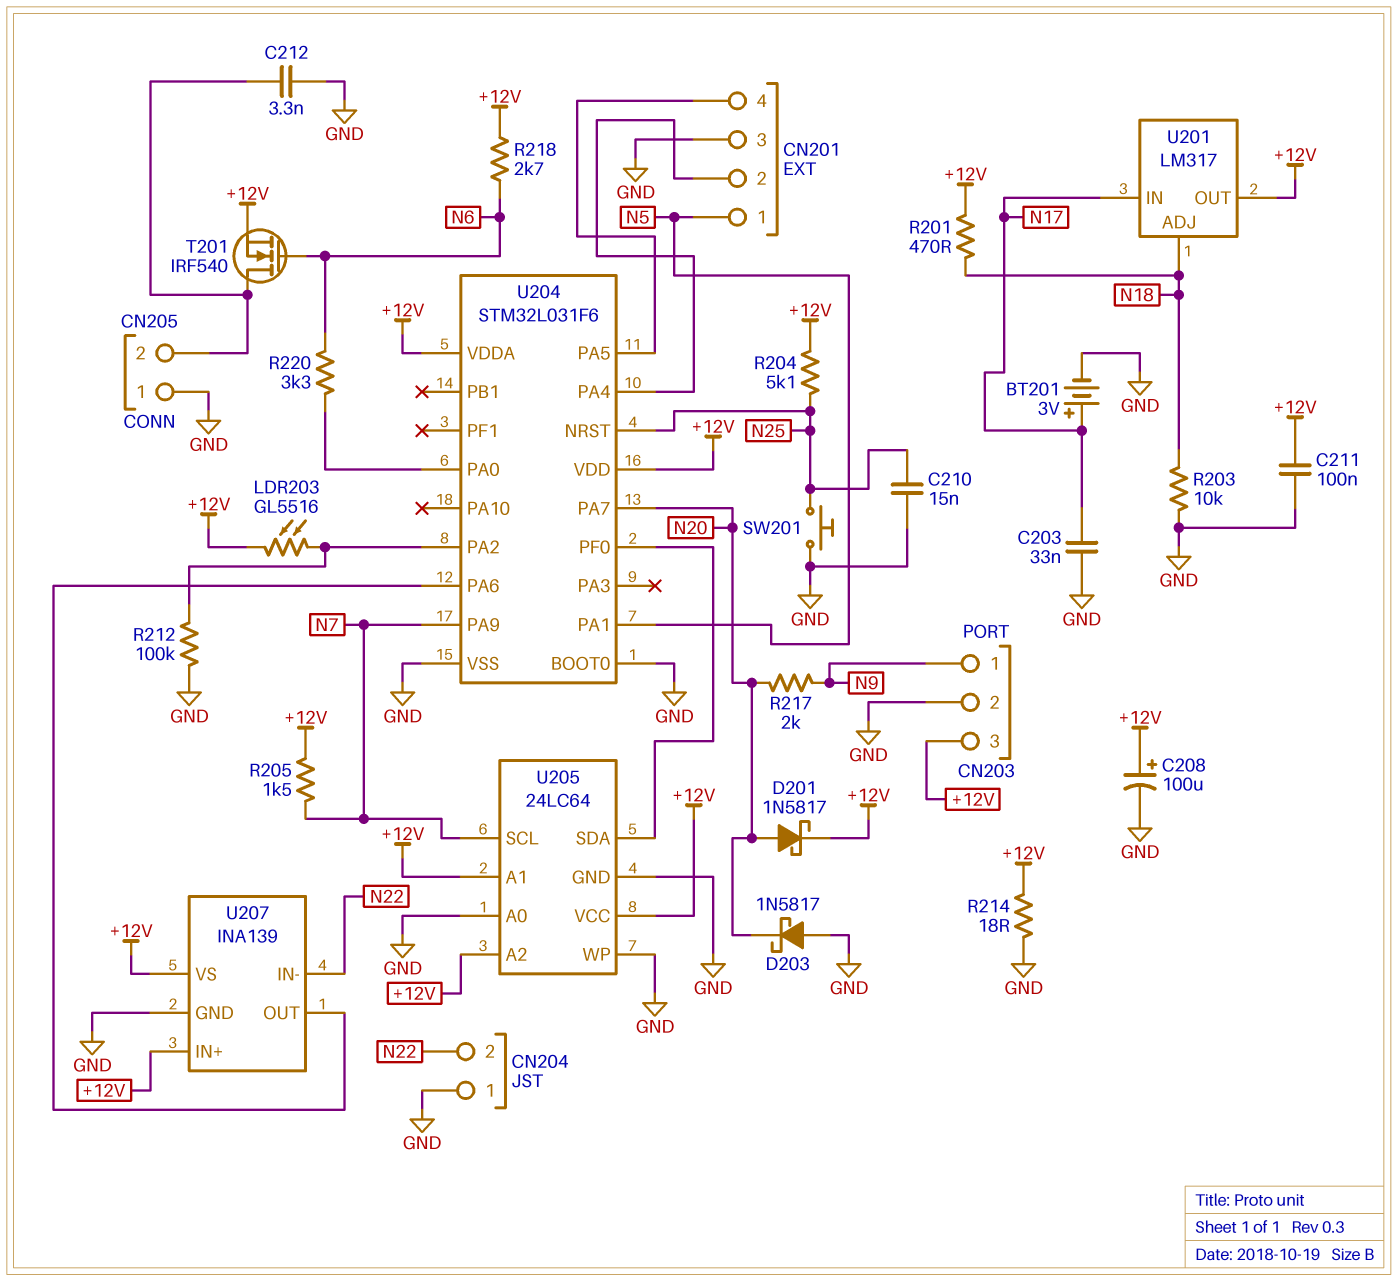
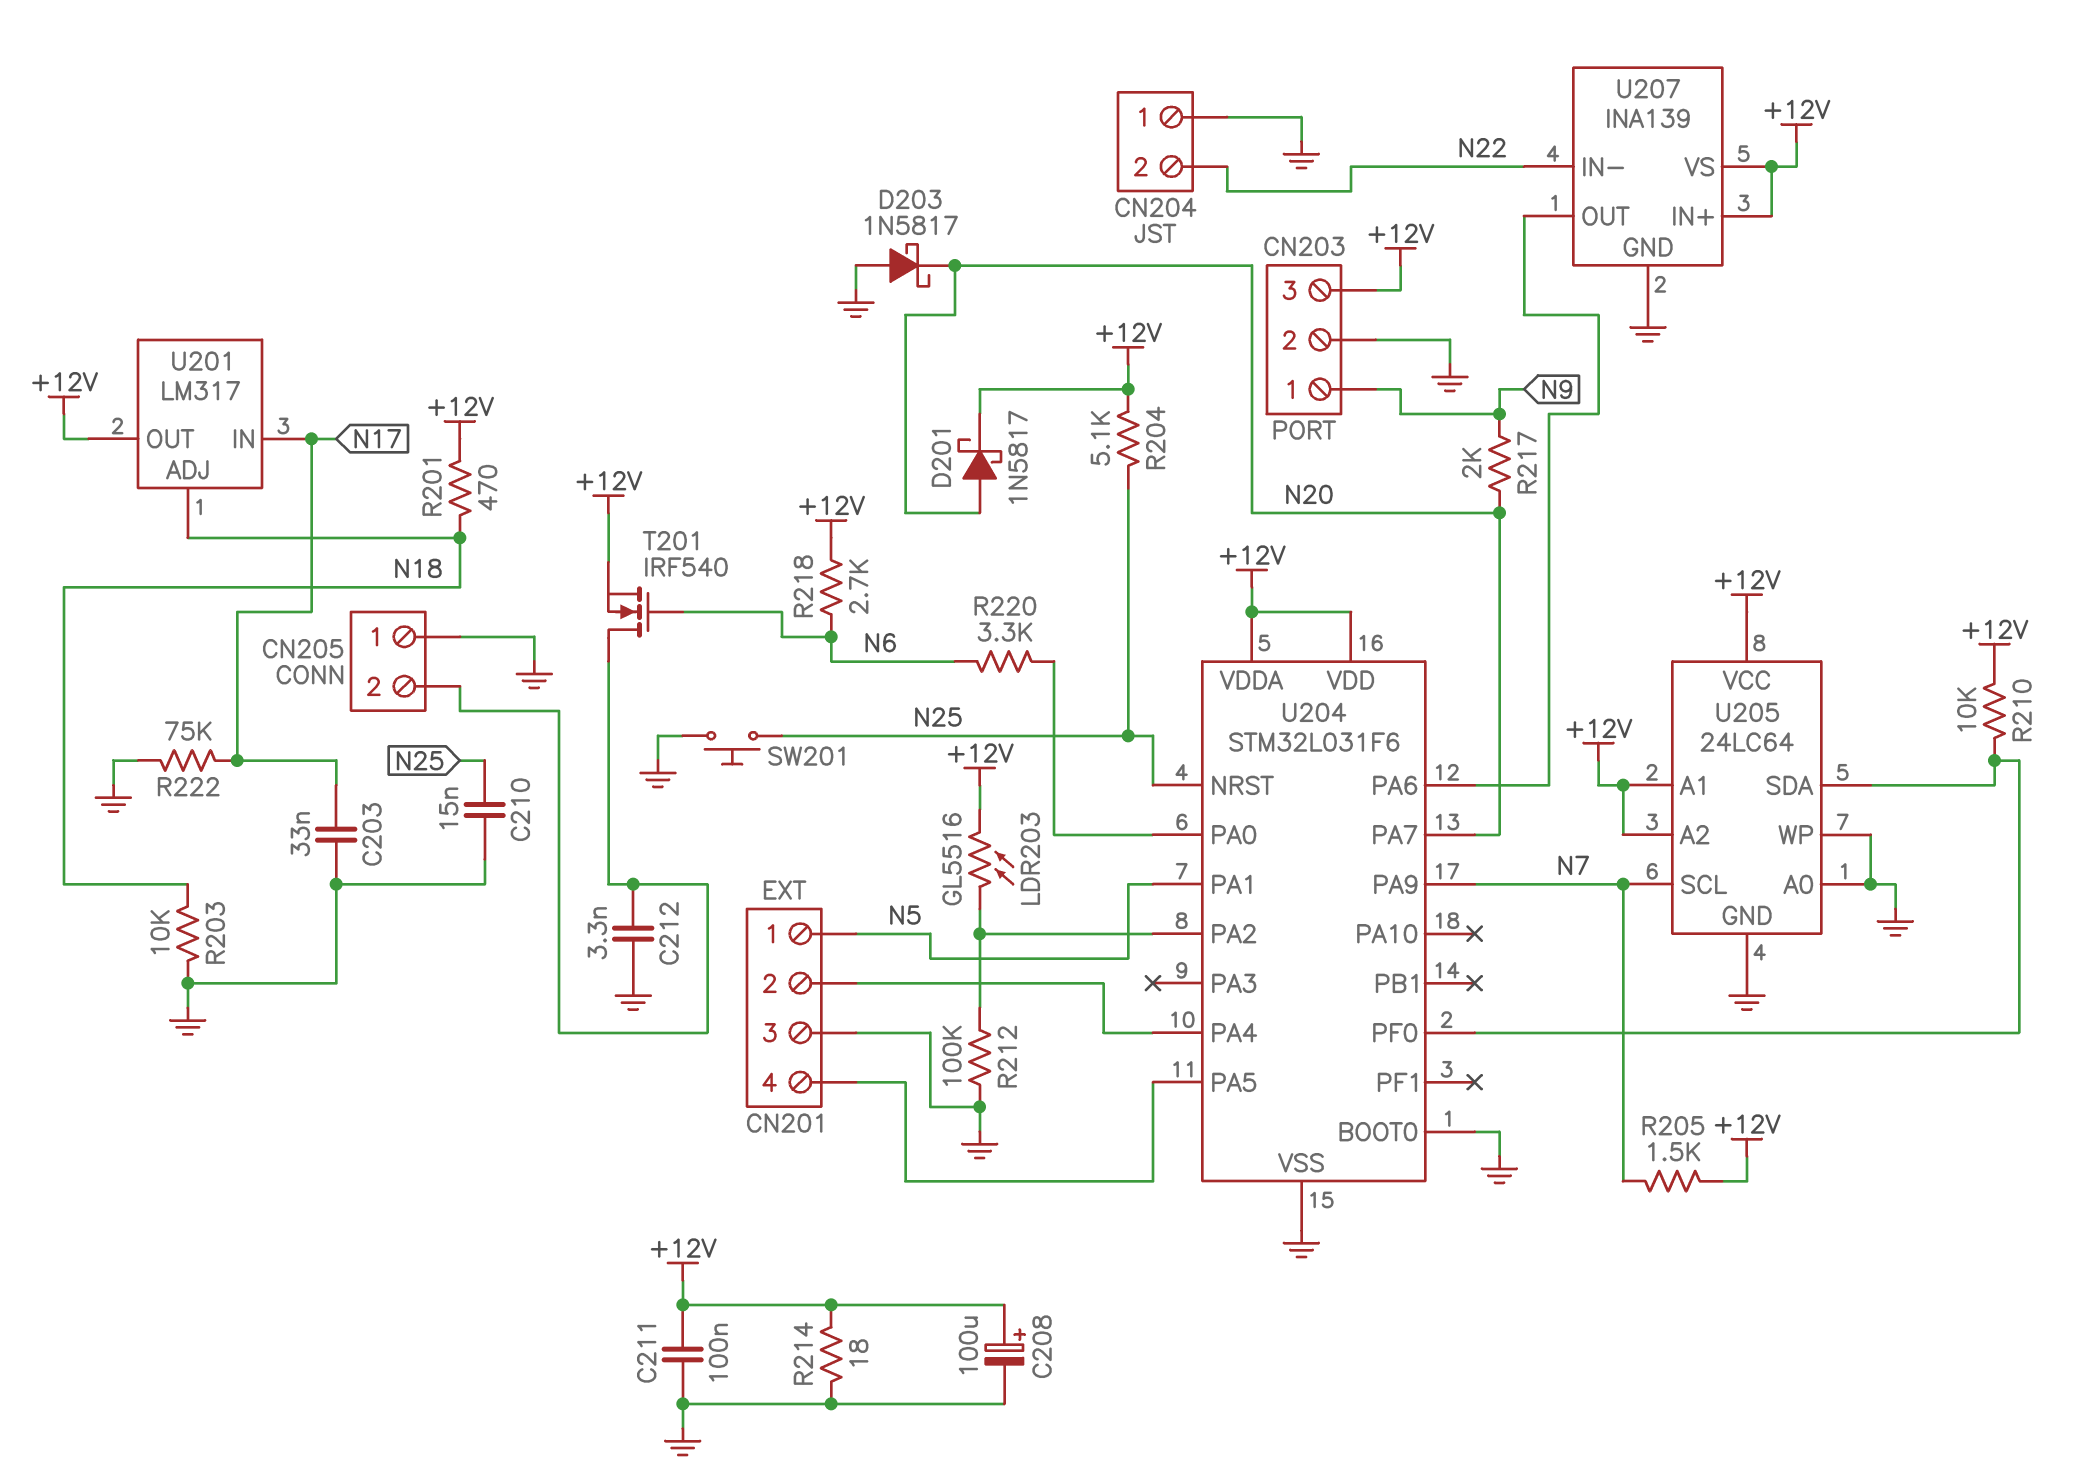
BT201: 3V (plus N17, minus GND) -> none
R210: none -> 10k (+12V, U204/PF0)
R222: none -> 75k (GND, N17)

